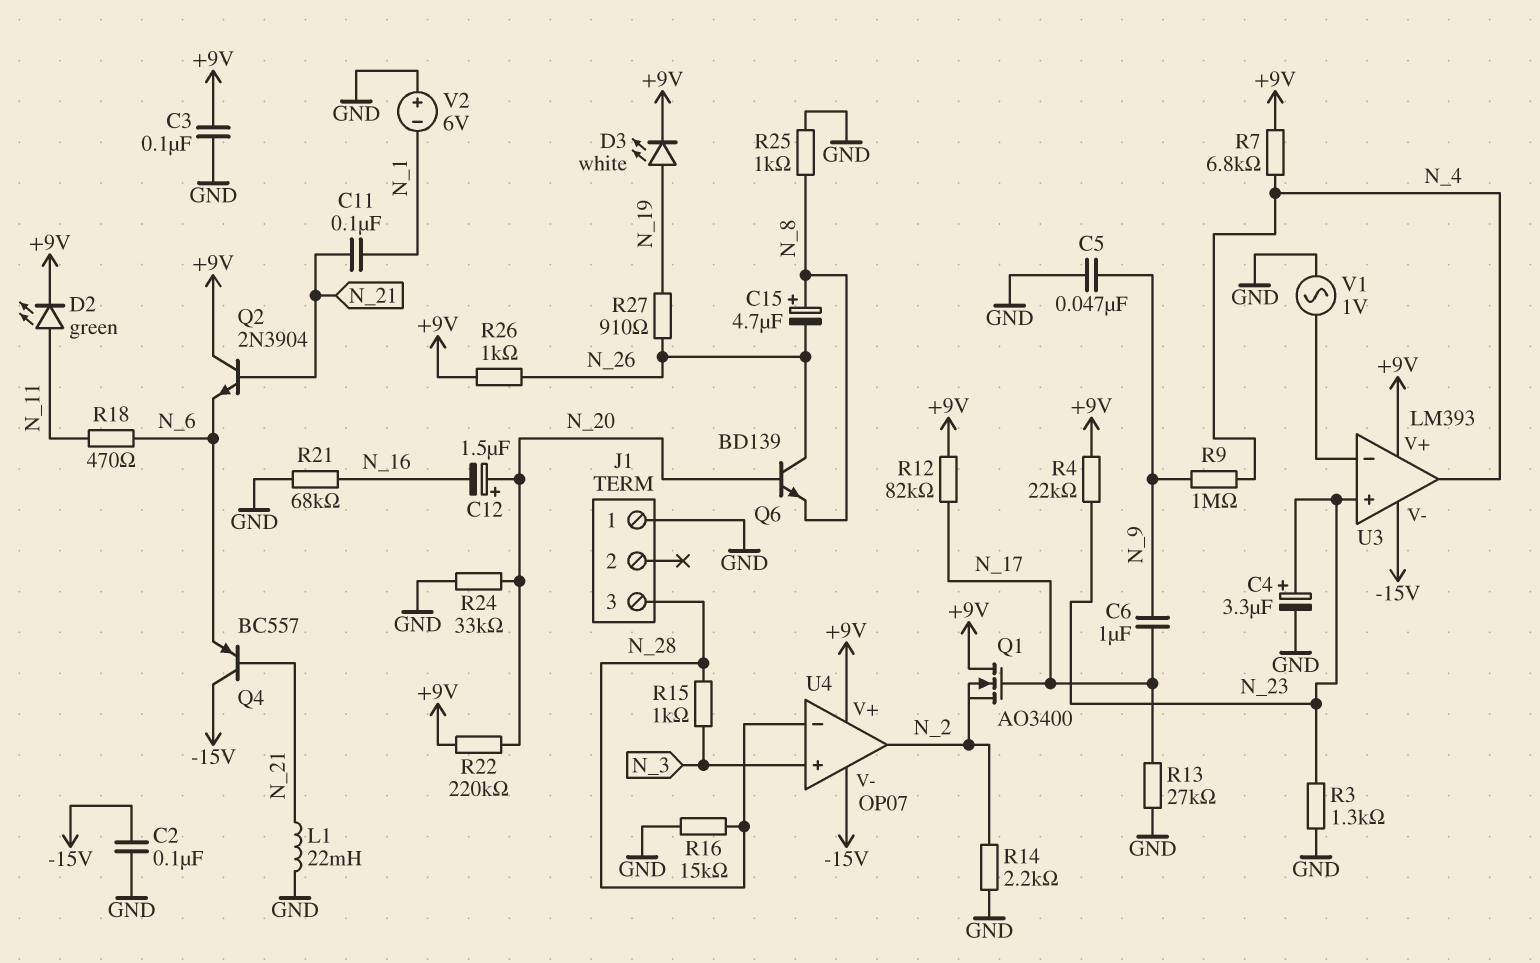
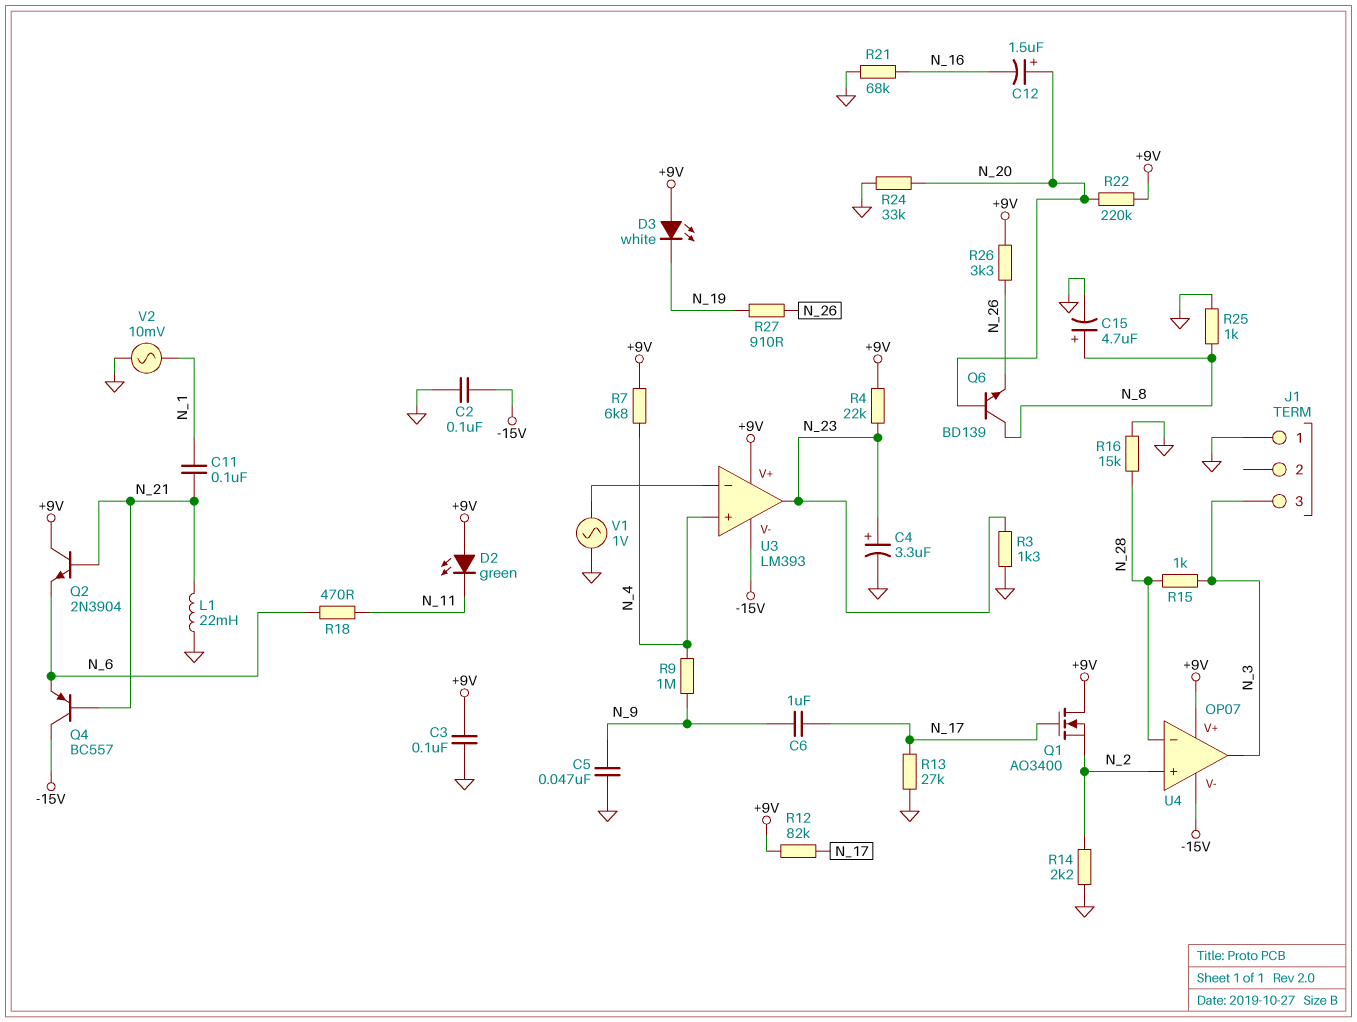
C15: 4.7uF (plus N_8, minus N_26) -> 4.7uF (plus N_8, minus GND)
D2: LED green (A N_11, K +9V) -> LED green (A +9V, K N_11)
D3: LED white (A N_19, K +9V) -> LED white (A +9V, K N_19)
J1 pin 3: N_28 -> N_3
Q6: NPN BD139 (B N_20, C N_26, E N_8) -> NPN BD139 (B N_20, C N_8, E N_26)
R26: 1k (+9V, N_26) -> 3.3k (+9V, N_26)
U3 pin in+: N_23 -> N_4
U3 pin out: N_4 -> N_23
U4 pin in+: N_3 -> N_2
U4 pin out: N_2 -> N_3
V2: 6V (plus GND, minus N_1) -> AC 10mV (GND, N_1)

